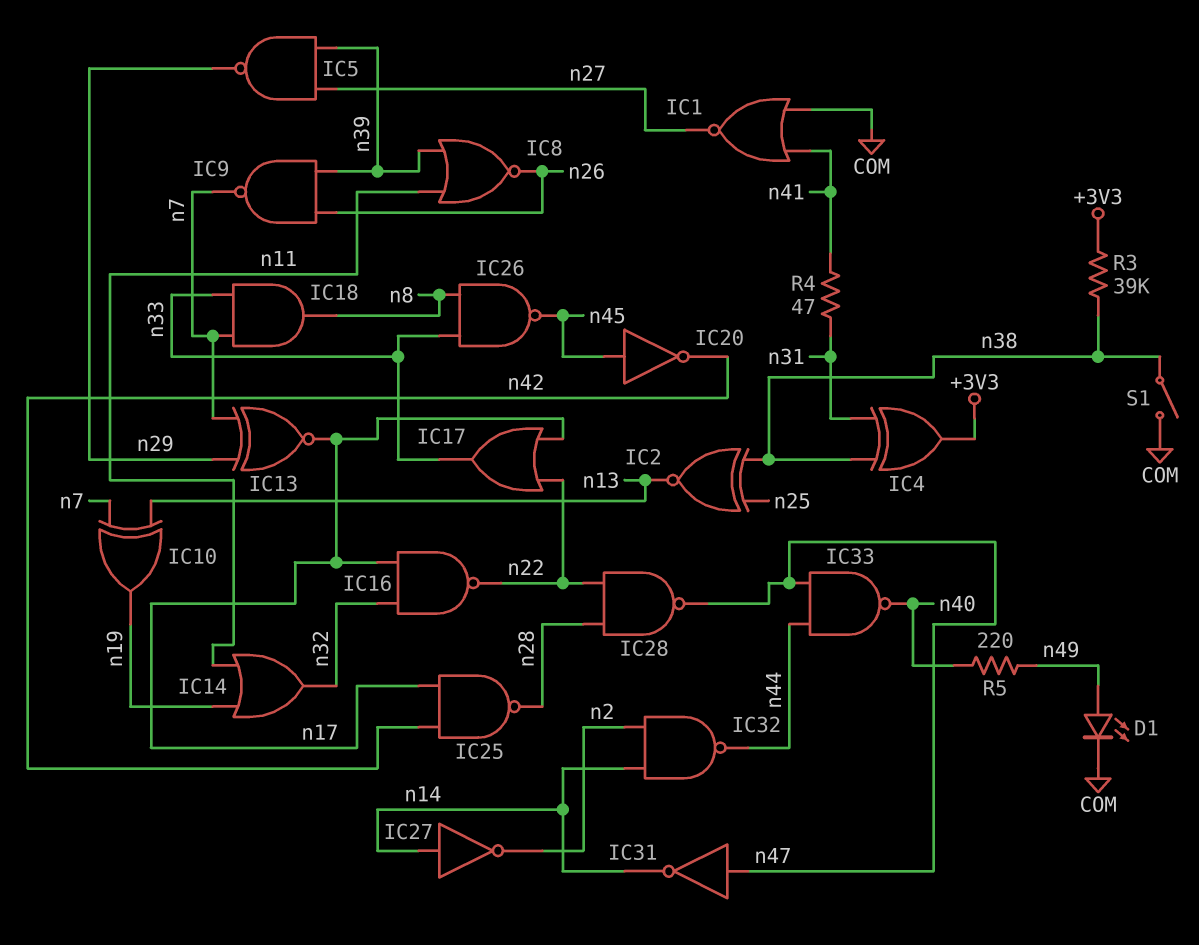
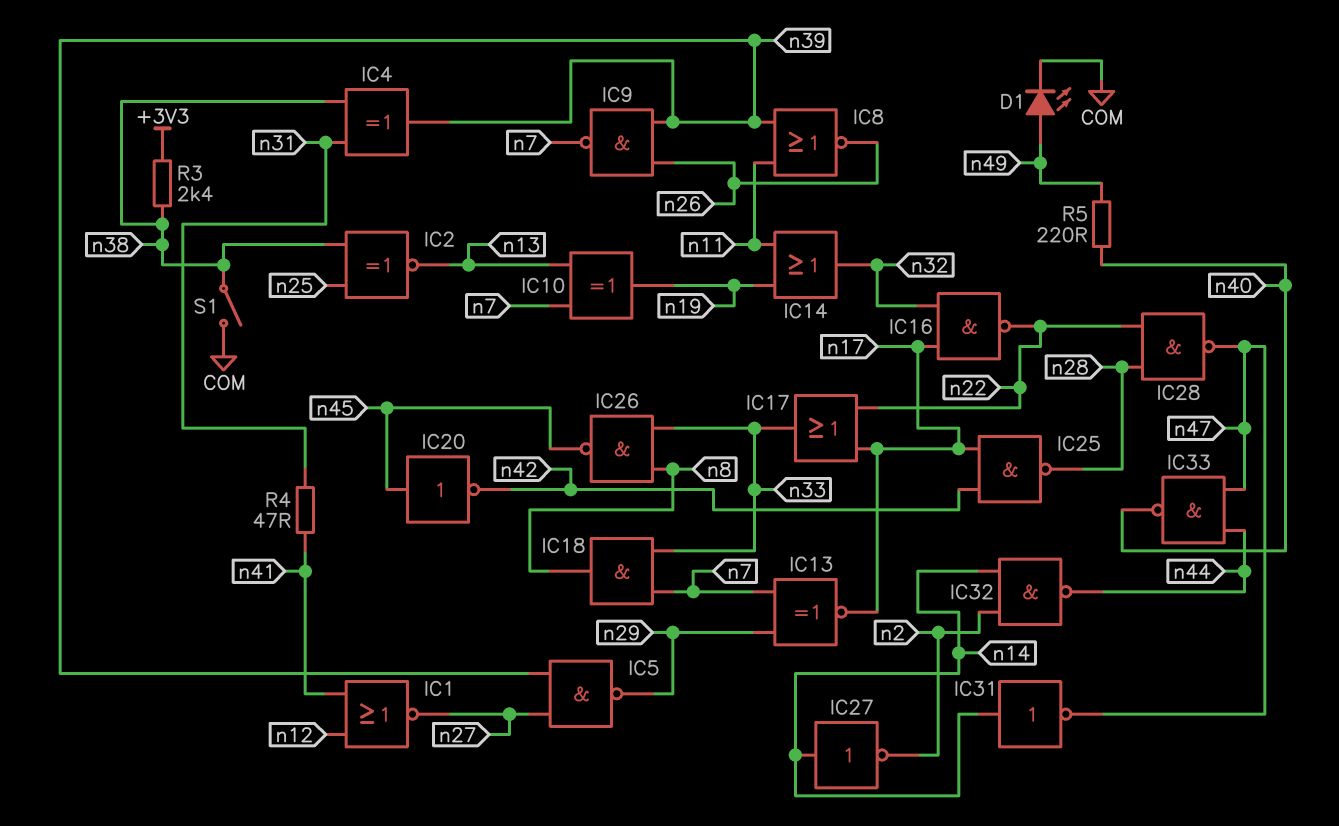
IC1: NOR (in COM, in n41, out n27) -> NOR (in n12, in n41, out n27)
IC4: XOR (in n31, in n38, out +3V3) -> XOR (in n31, in n38, out n39)
IC31: NOT (in n47, out n14) -> NOT (in n14, out n47)
R3: 39k (+3V3, n38) -> 2.4k (+3V3, n38)

